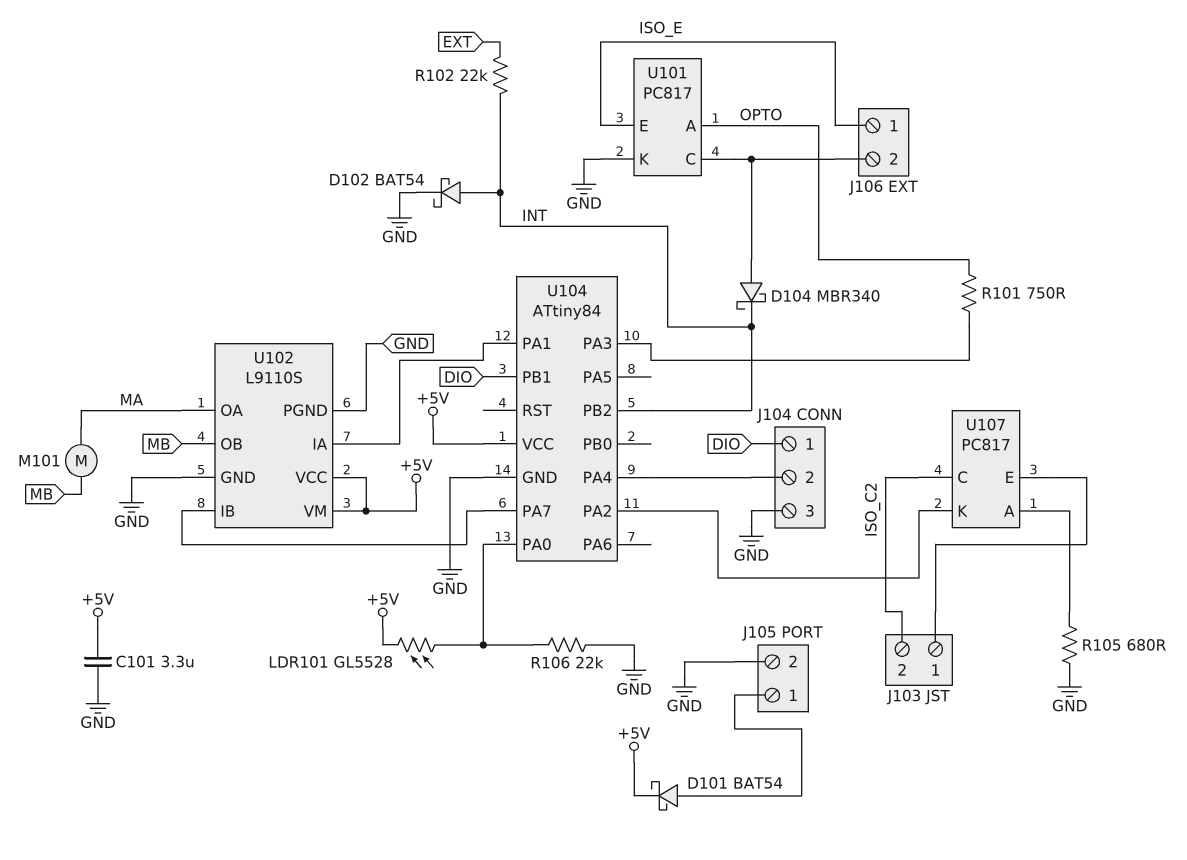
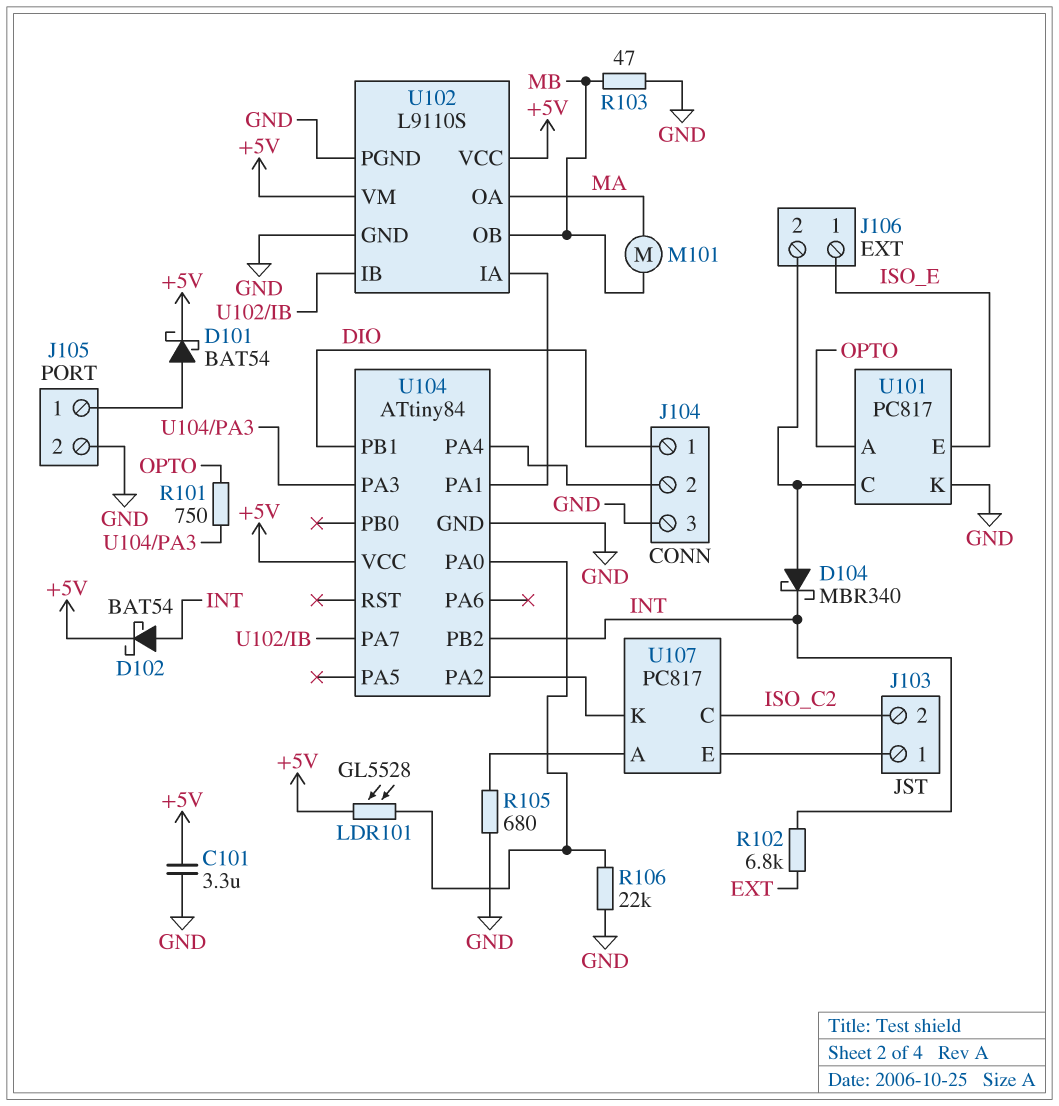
D102: schottky BAT54 (A INT, K GND) -> schottky BAT54 (A INT, K +5V)
R102: 22k (EXT, INT) -> 6.8k (EXT, INT)
R103: none -> 47 (GND, MB)

